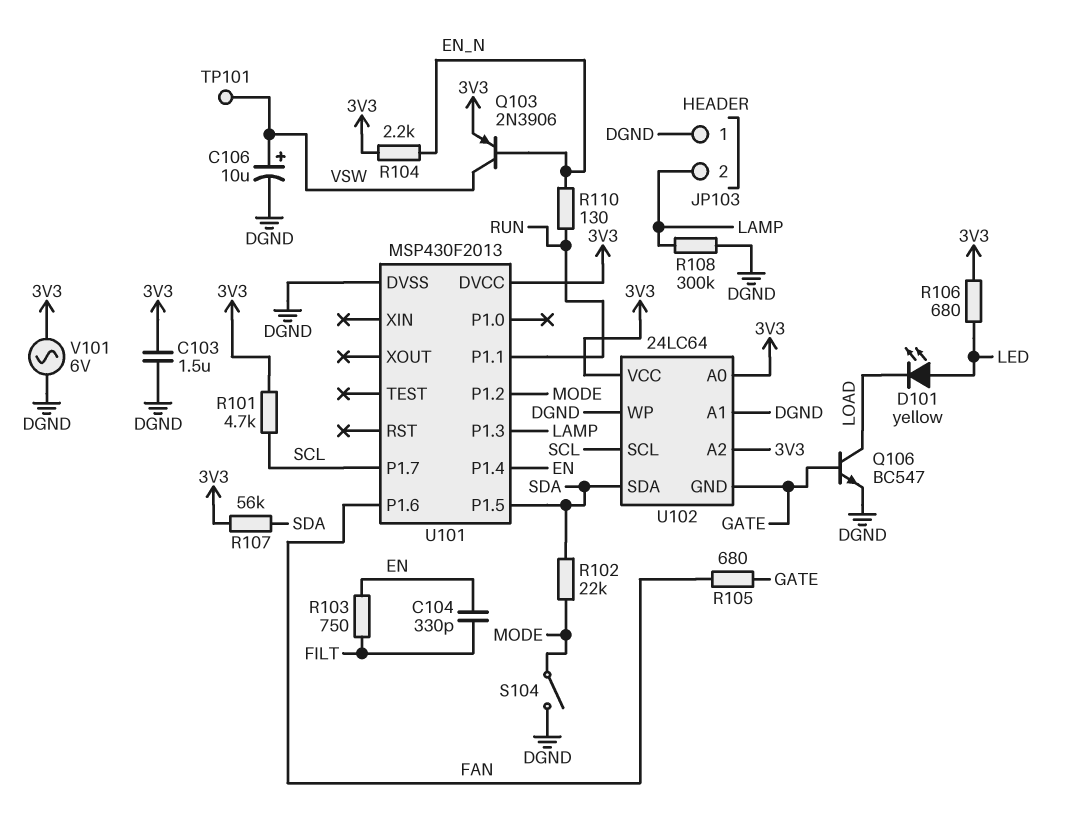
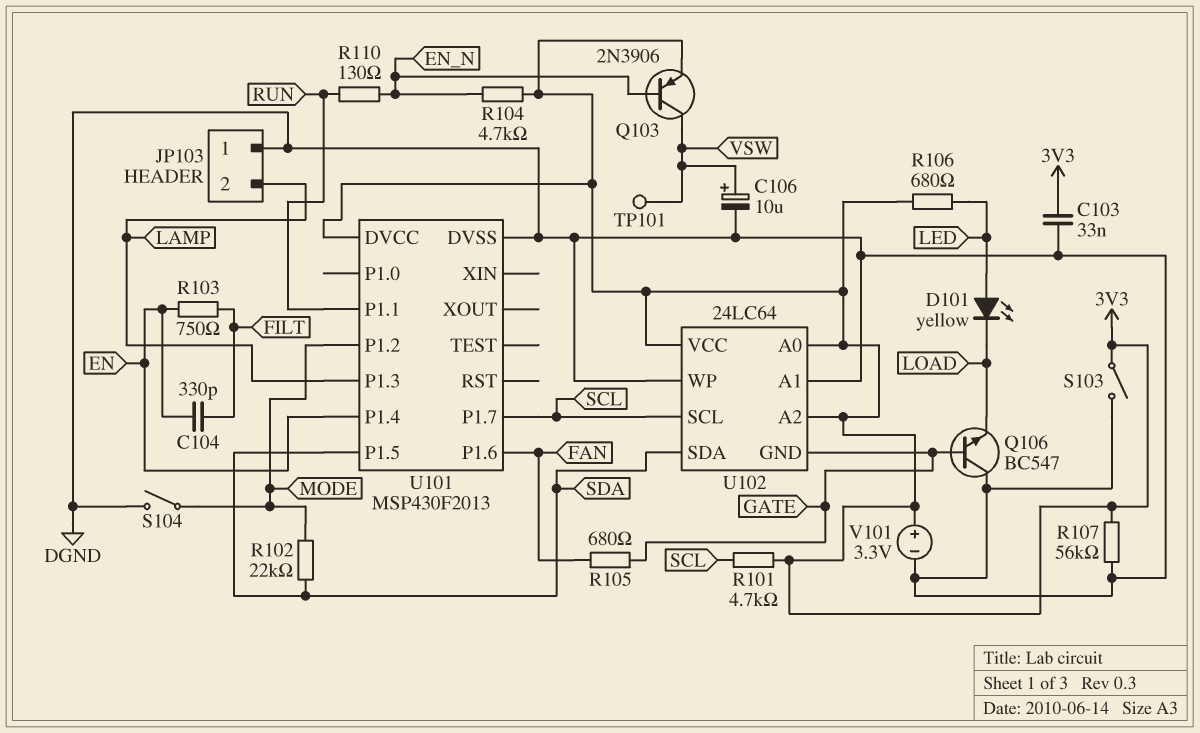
C103: 1.5uF (3V3, DGND) -> 33nF (3V3, DGND)
Q106: NPN BC547 (B GATE, C LOAD, E DGND) -> NPN BC547 (B GATE, C DGND, E LOAD)
R104: 2.2k (3V3, EN_N) -> 4.7k (3V3, EN_N)
R107: 56k (3V3, SDA) -> 56k (3V3, DGND)
R108: 300k (DGND, LAMP) -> none
S103: none -> switch (3V3, DGND)
V101: AC 6V (3V3, DGND) -> 3.3V (plus 3V3, minus DGND)

